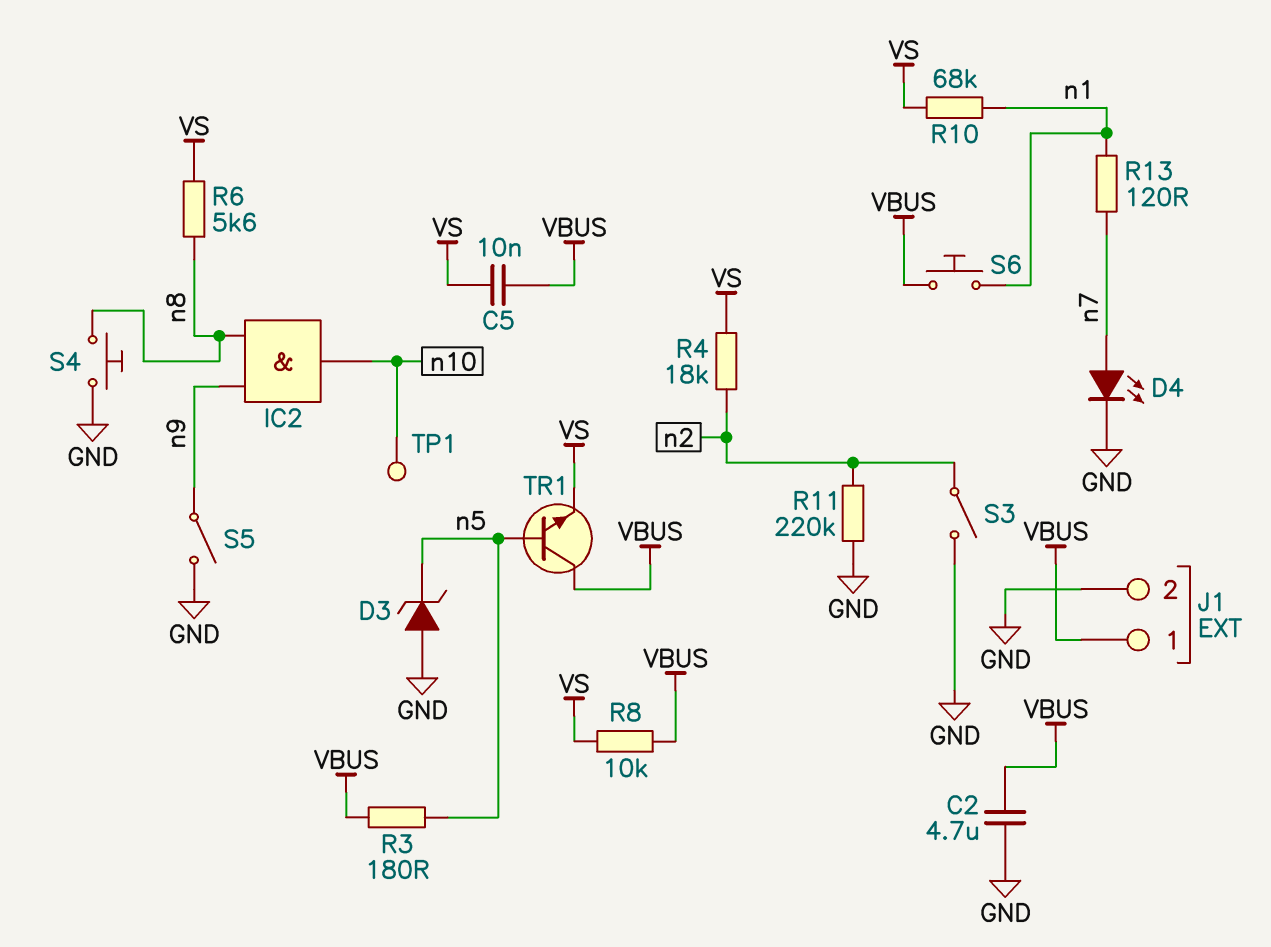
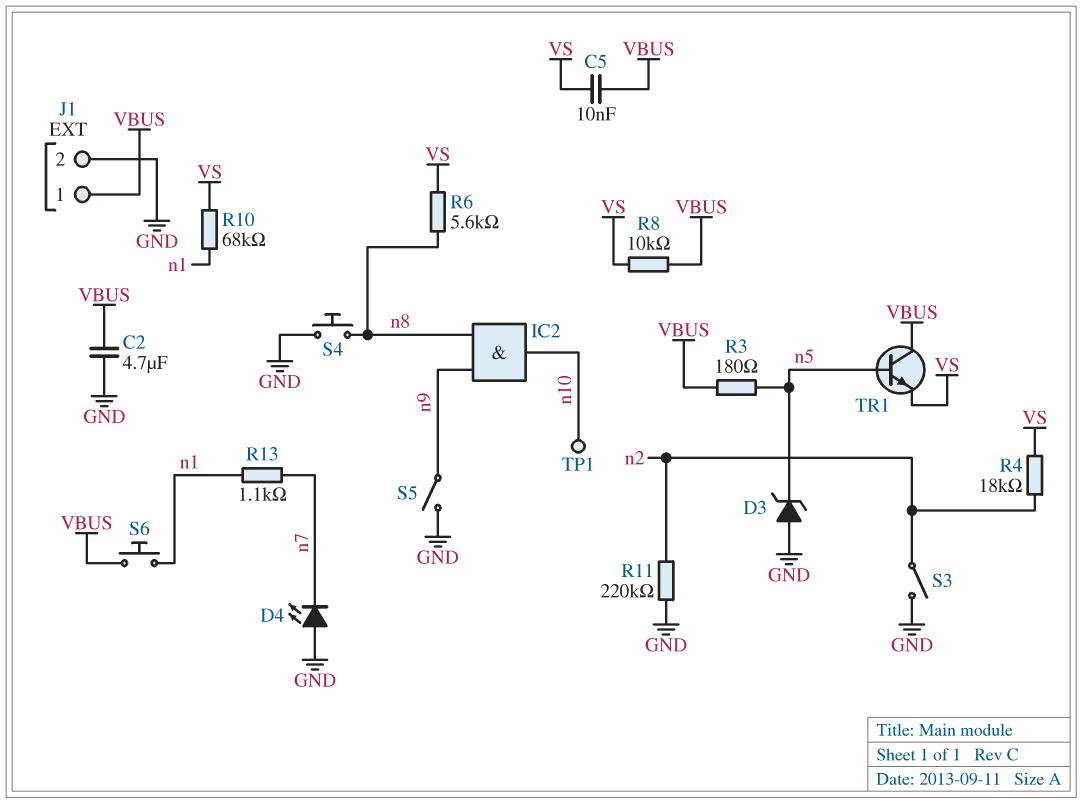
D4: LED (A n7, K GND) -> LED (A GND, K n7)
R13: 120 (n1, n7) -> 1.1k (n1, n7)

